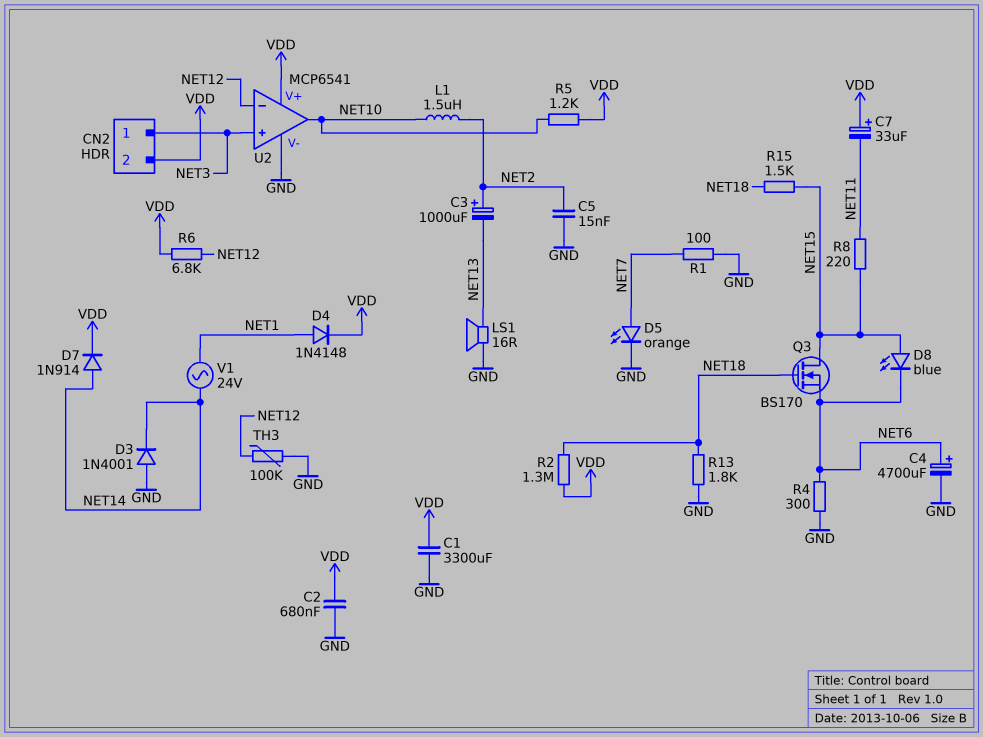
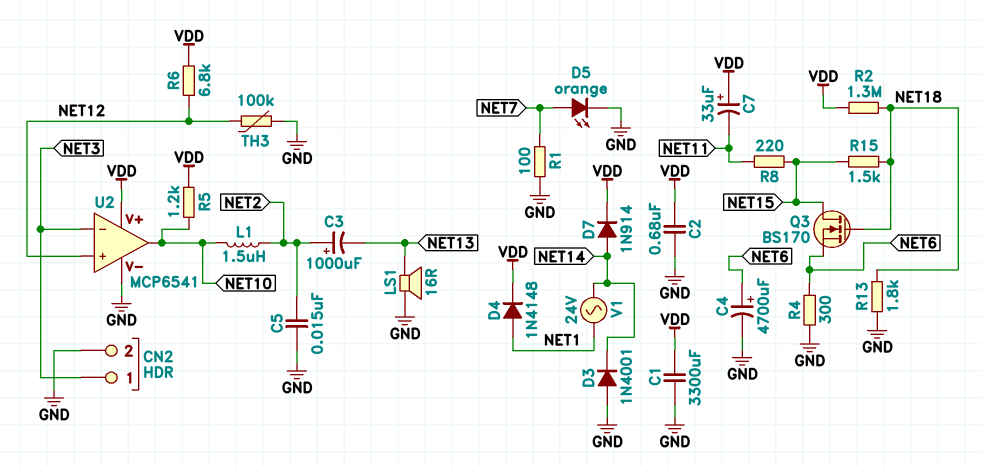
CN2 pin 2: VDD -> GND
D8: LED blue (A NET15, K NET6) -> none
U2 pin in+: NET3 -> NET12
U2 pin in-: NET12 -> NET3

